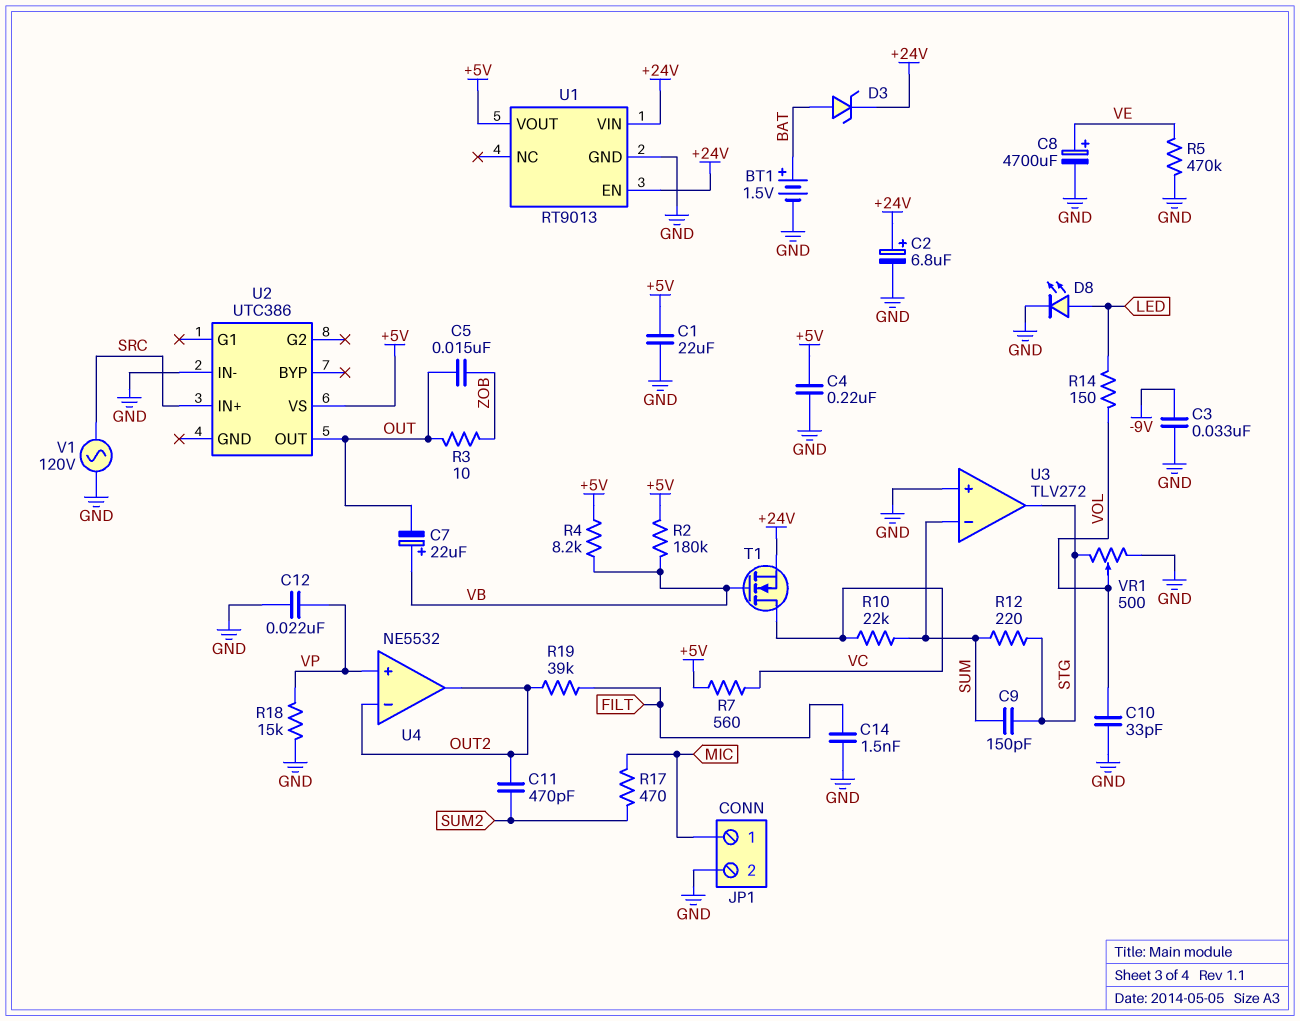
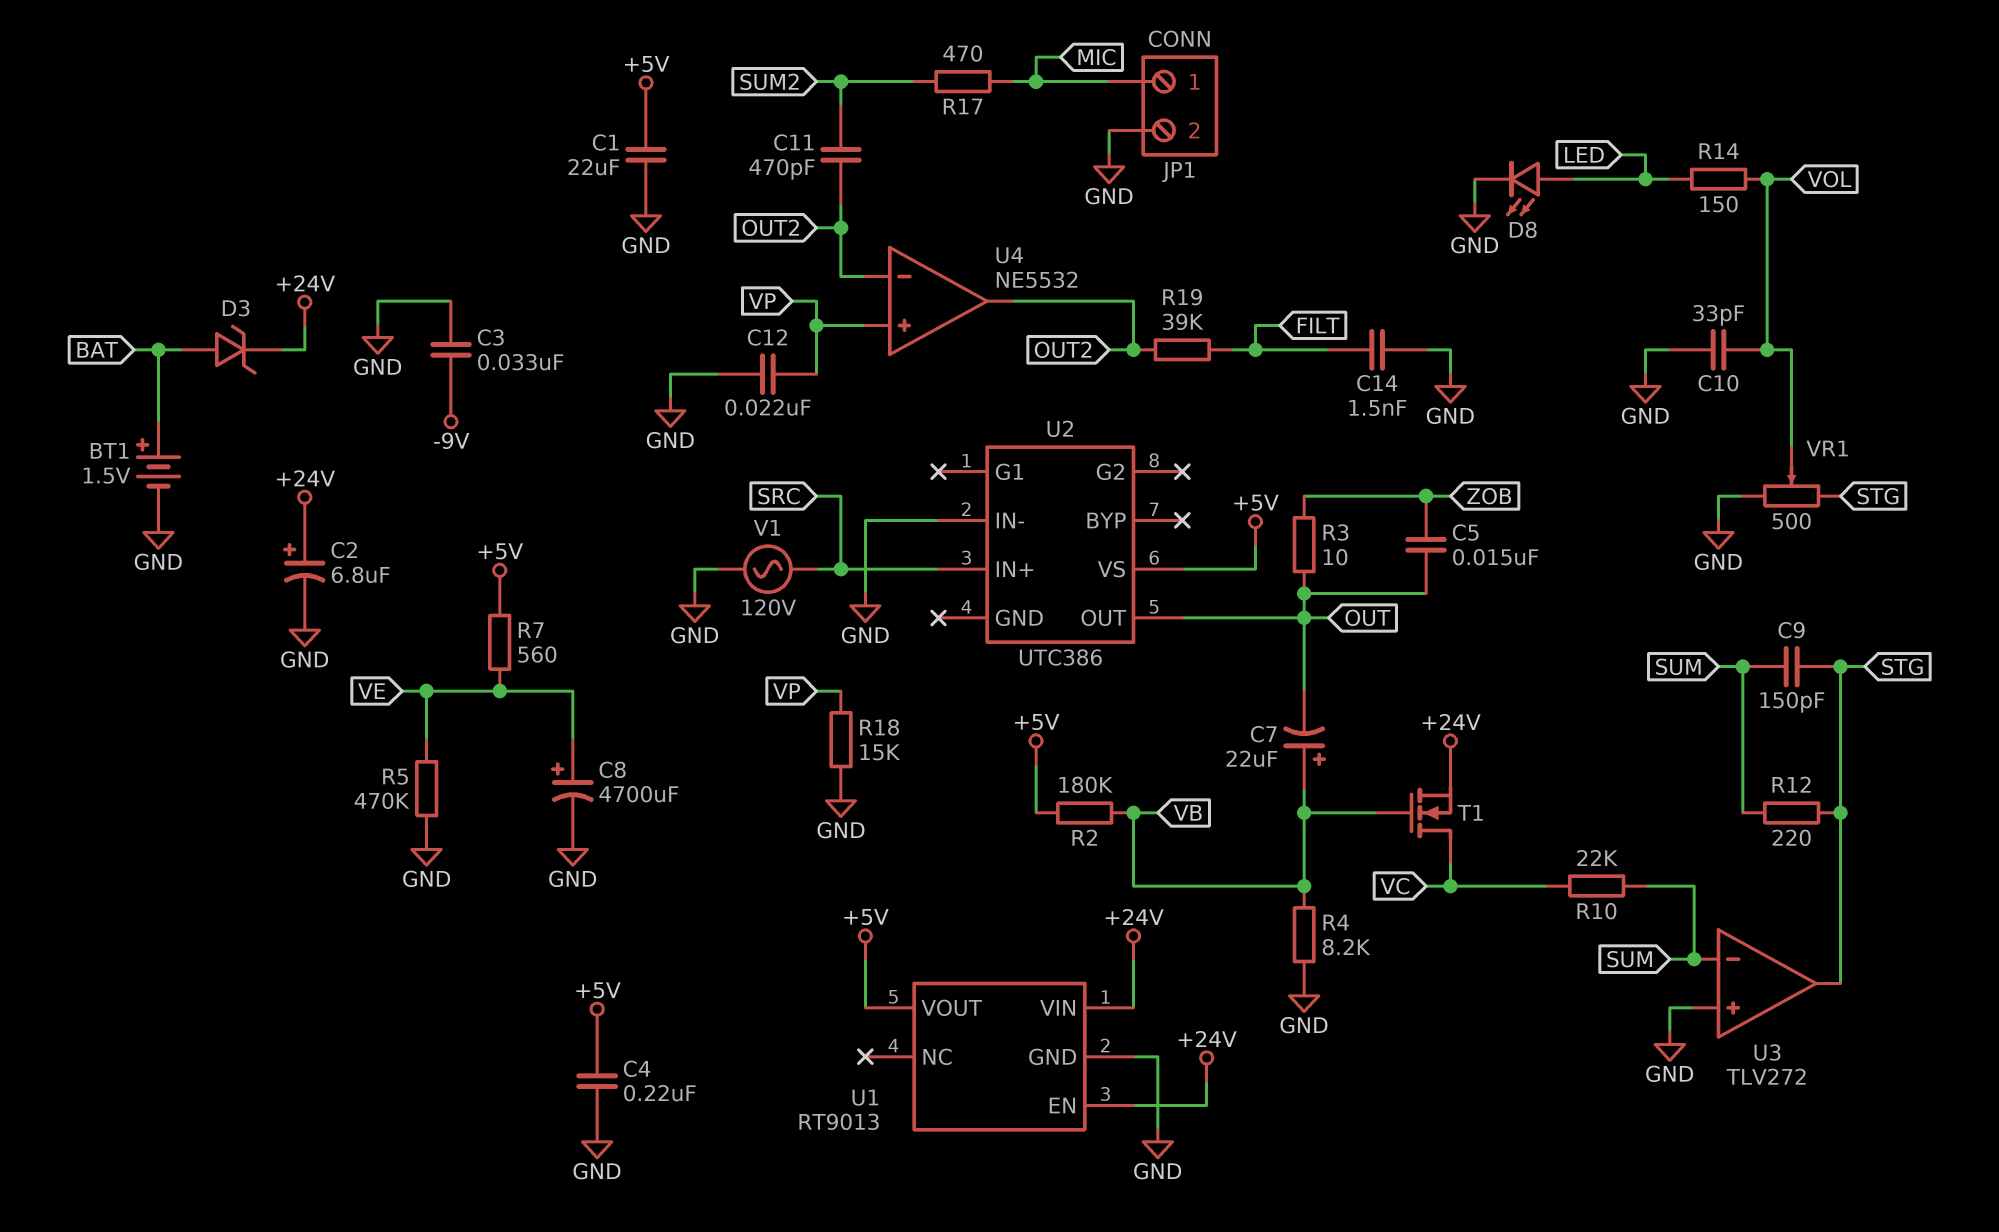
R4: 8.2k (+5V, VB) -> 8.2k (GND, VB)
R7: 560 (+5V, VC) -> 560 (+5V, VE)

